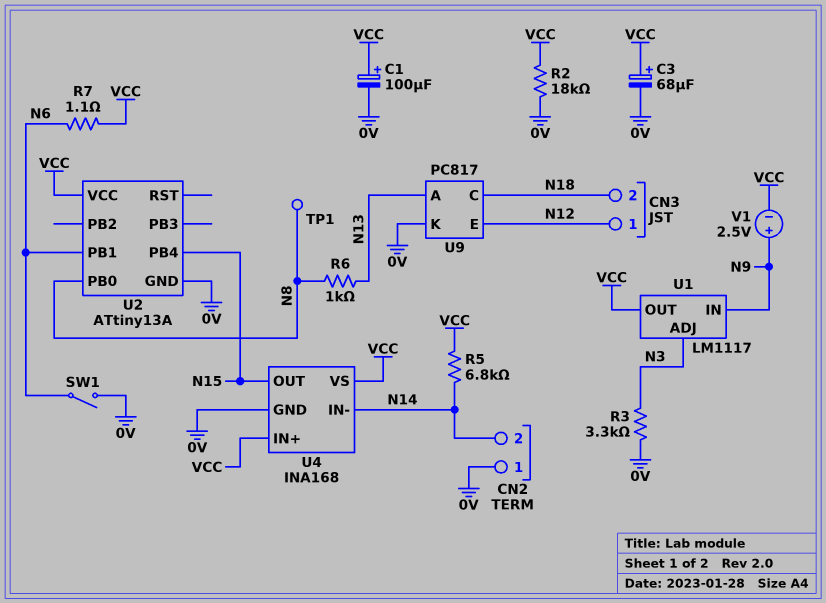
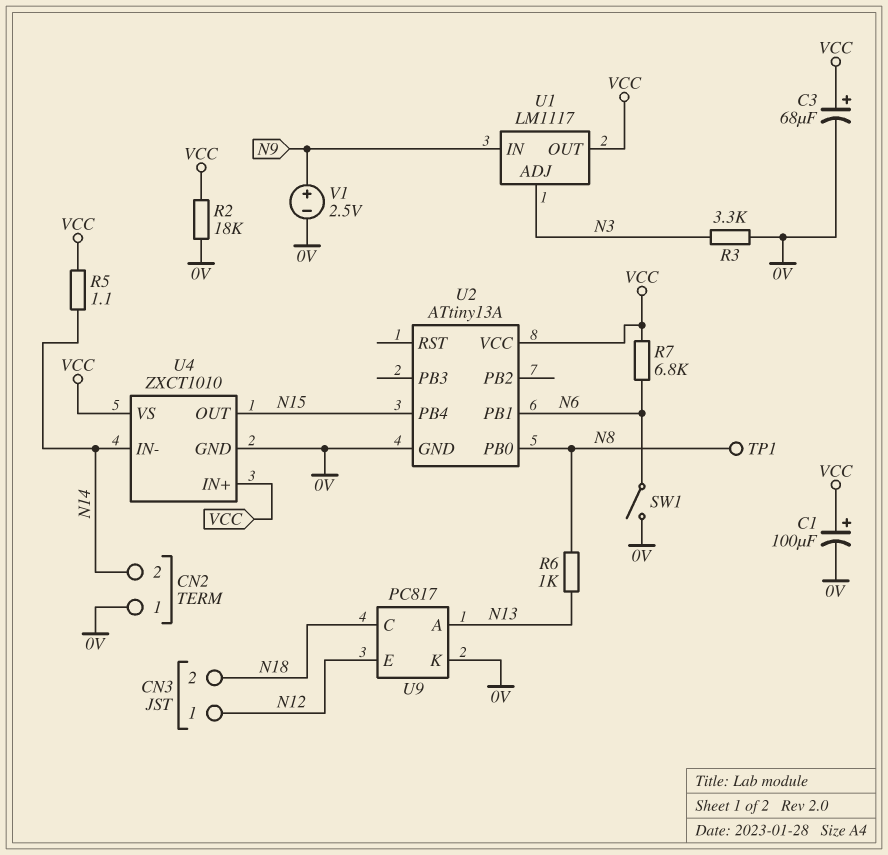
R5: 6.8k (N14, VCC) -> 1.1 (N14, VCC)
R7: 1.1 (N6, VCC) -> 6.8k (N6, VCC)
U4: INA168 -> ZXCT1010
V1: 2.5V (plus N9, minus VCC) -> 2.5V (plus N9, minus 0V)

